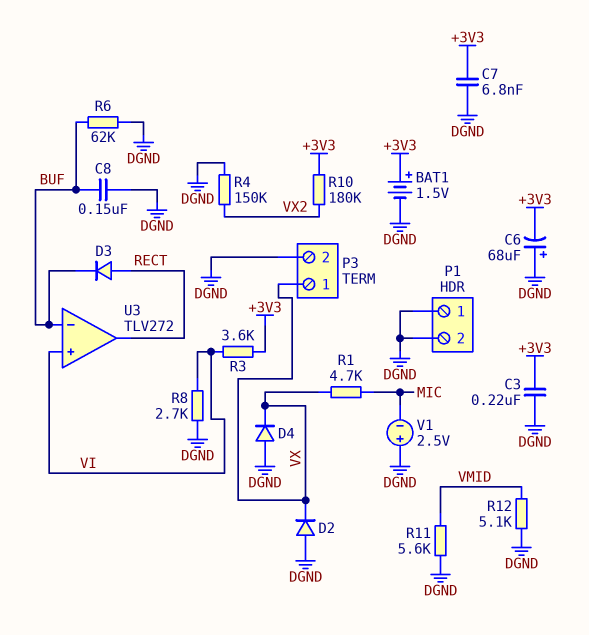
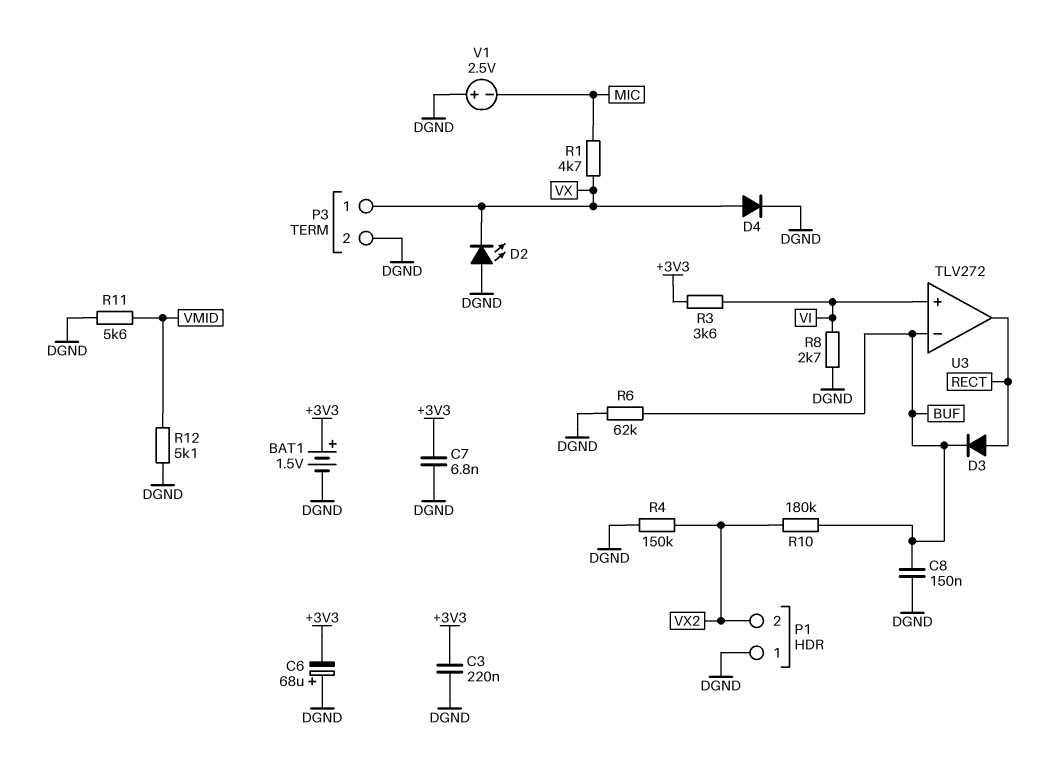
D2: diode (A DGND, K VX) -> LED (A DGND, K VX)
D4: diode (A DGND, K VX) -> diode (A VX, K DGND)
P1 pin 2: DGND -> VX2
R10: 180k (+3V3, VX2) -> 180k (BUF, VX2)

